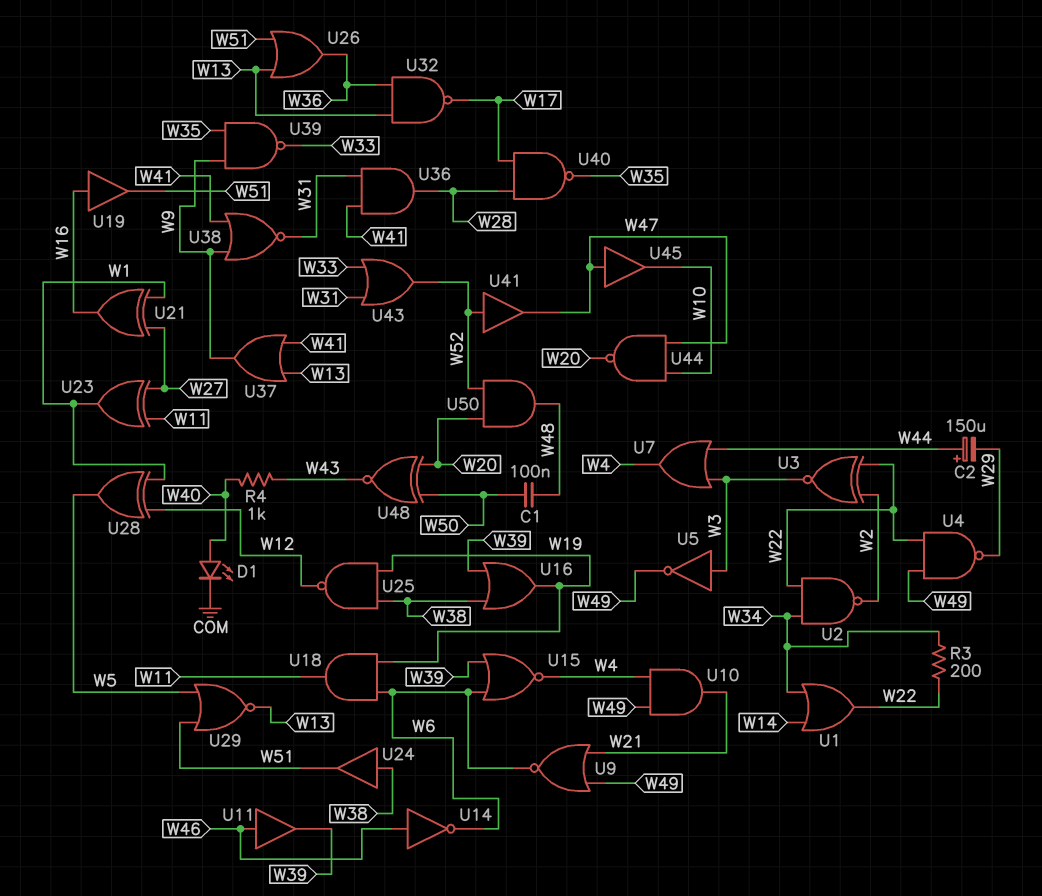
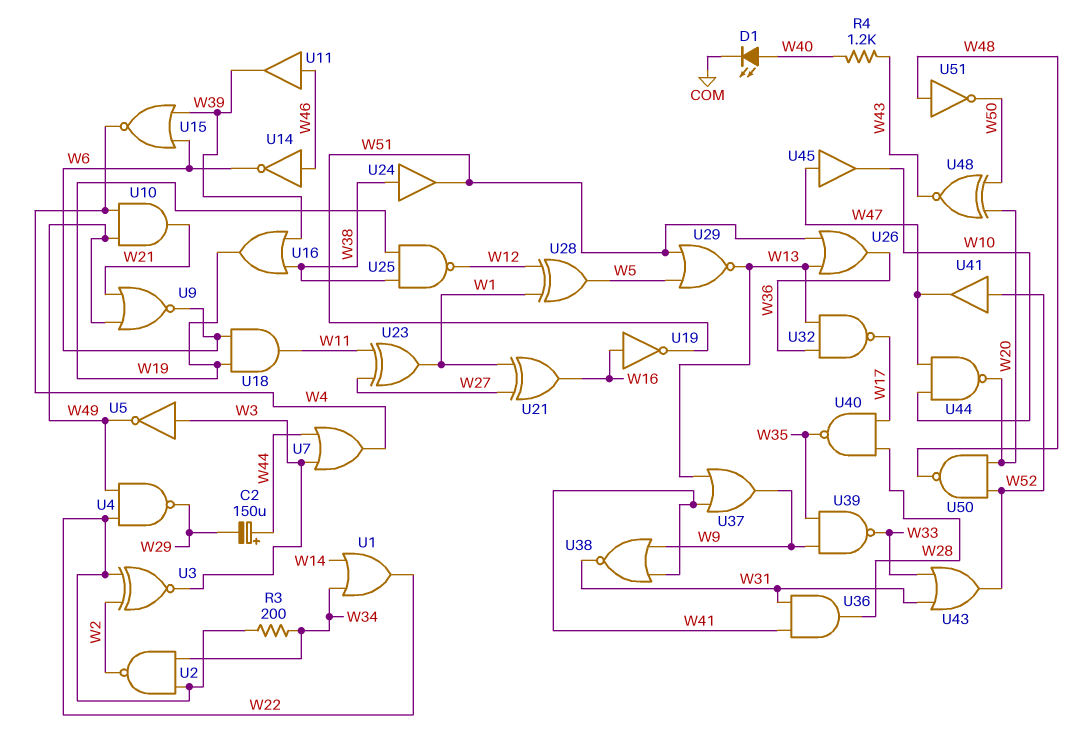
C1: 100nF (W48, W50) -> none
R4: 1k (W40, W43) -> 1.2k (W40, W43)
U19: buffer (in W16, out W51) -> NOT (in W16, out W51)
U50: AND (in W20, in W52, out W48) -> NAND (in W20, in W52, out W48)
U51: none -> NOT (in W48, out W50)

